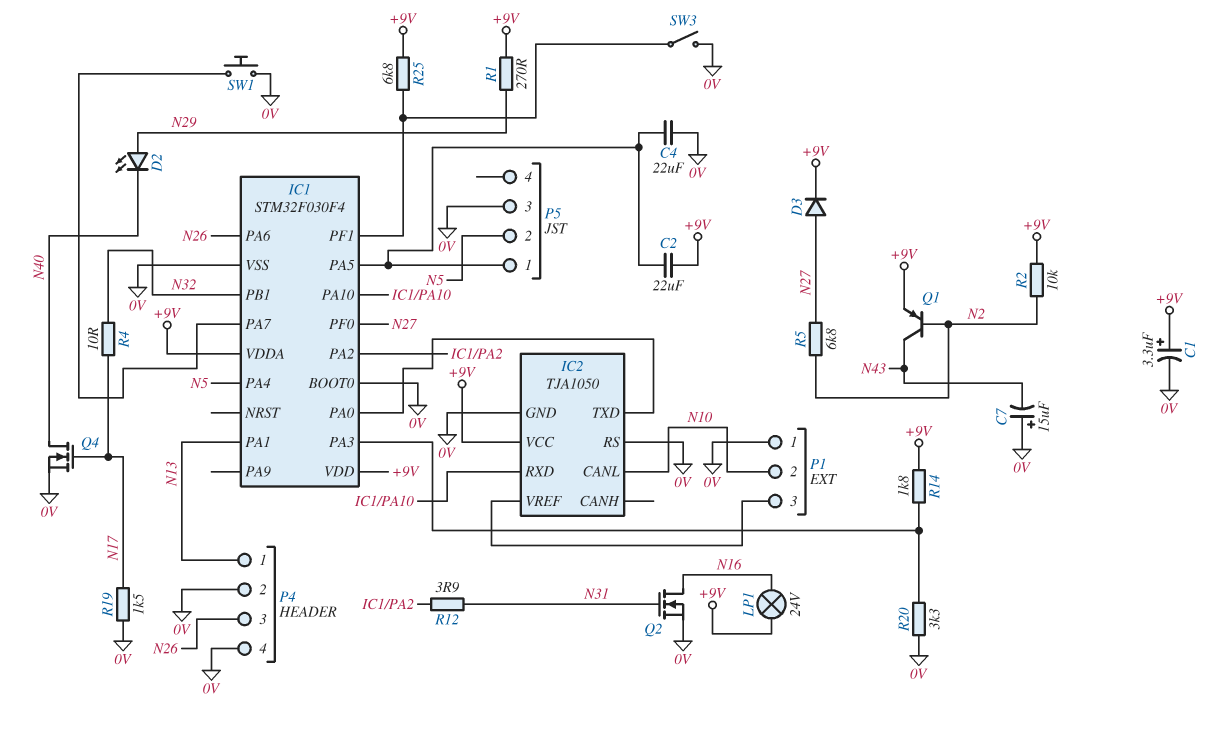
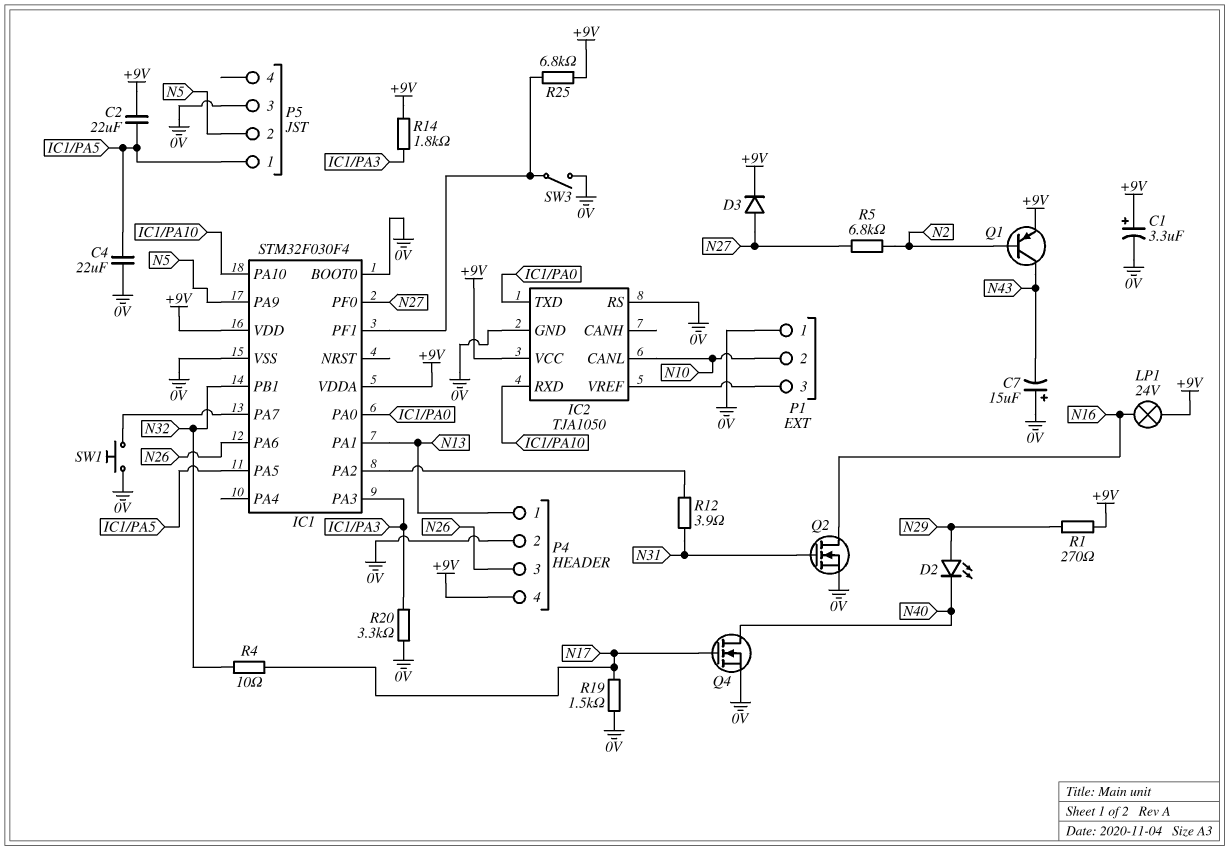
IC1 pin PA4: N5 -> none
IC1 pin PA9: none -> N5
P4 pin 4: 0V -> +9V
R2: 10k (+9V, N2) -> none

